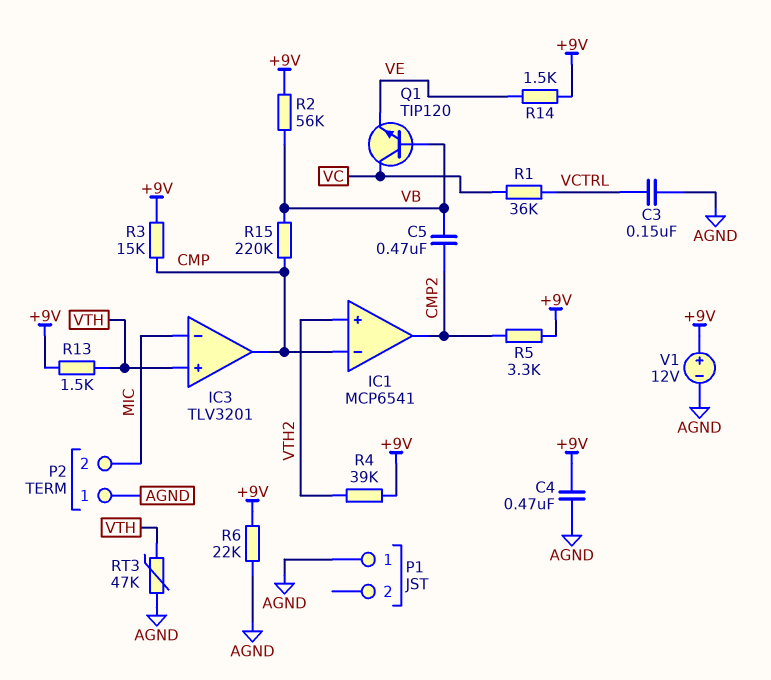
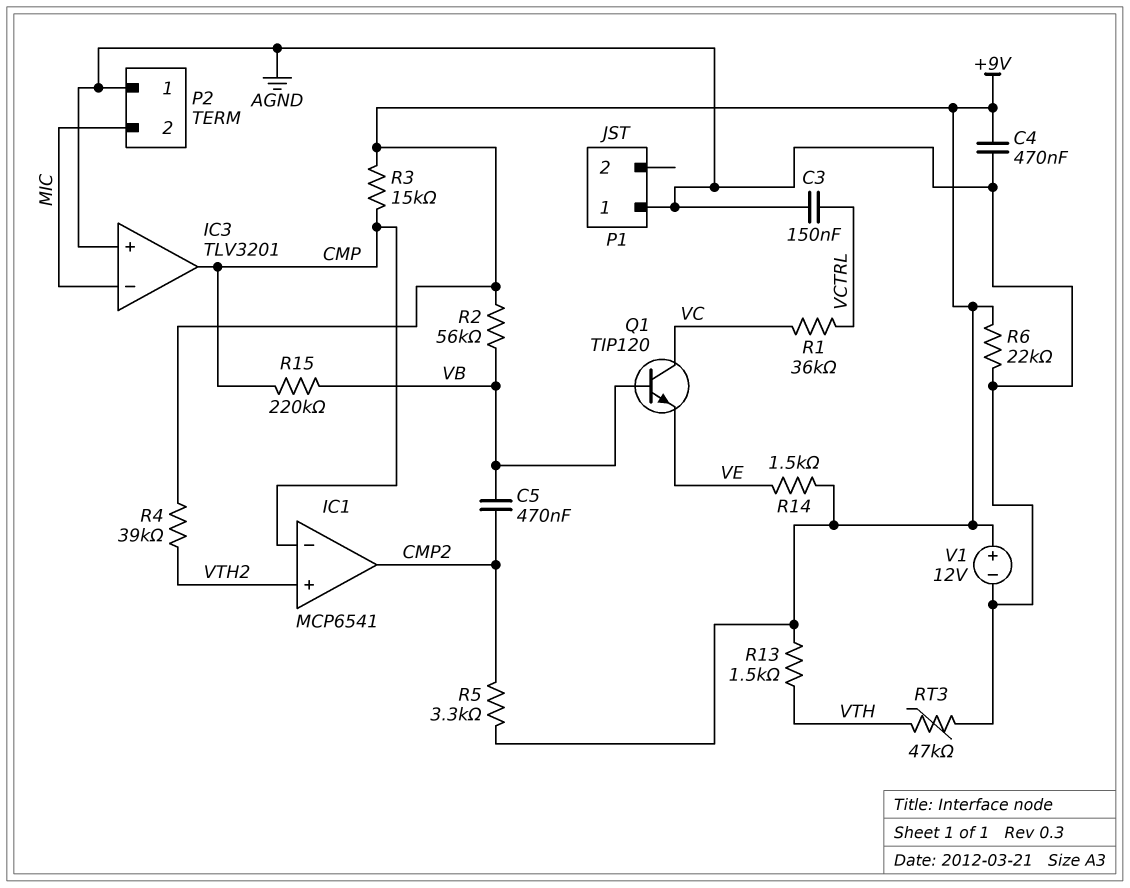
IC3 pin in+: VTH -> AGND

